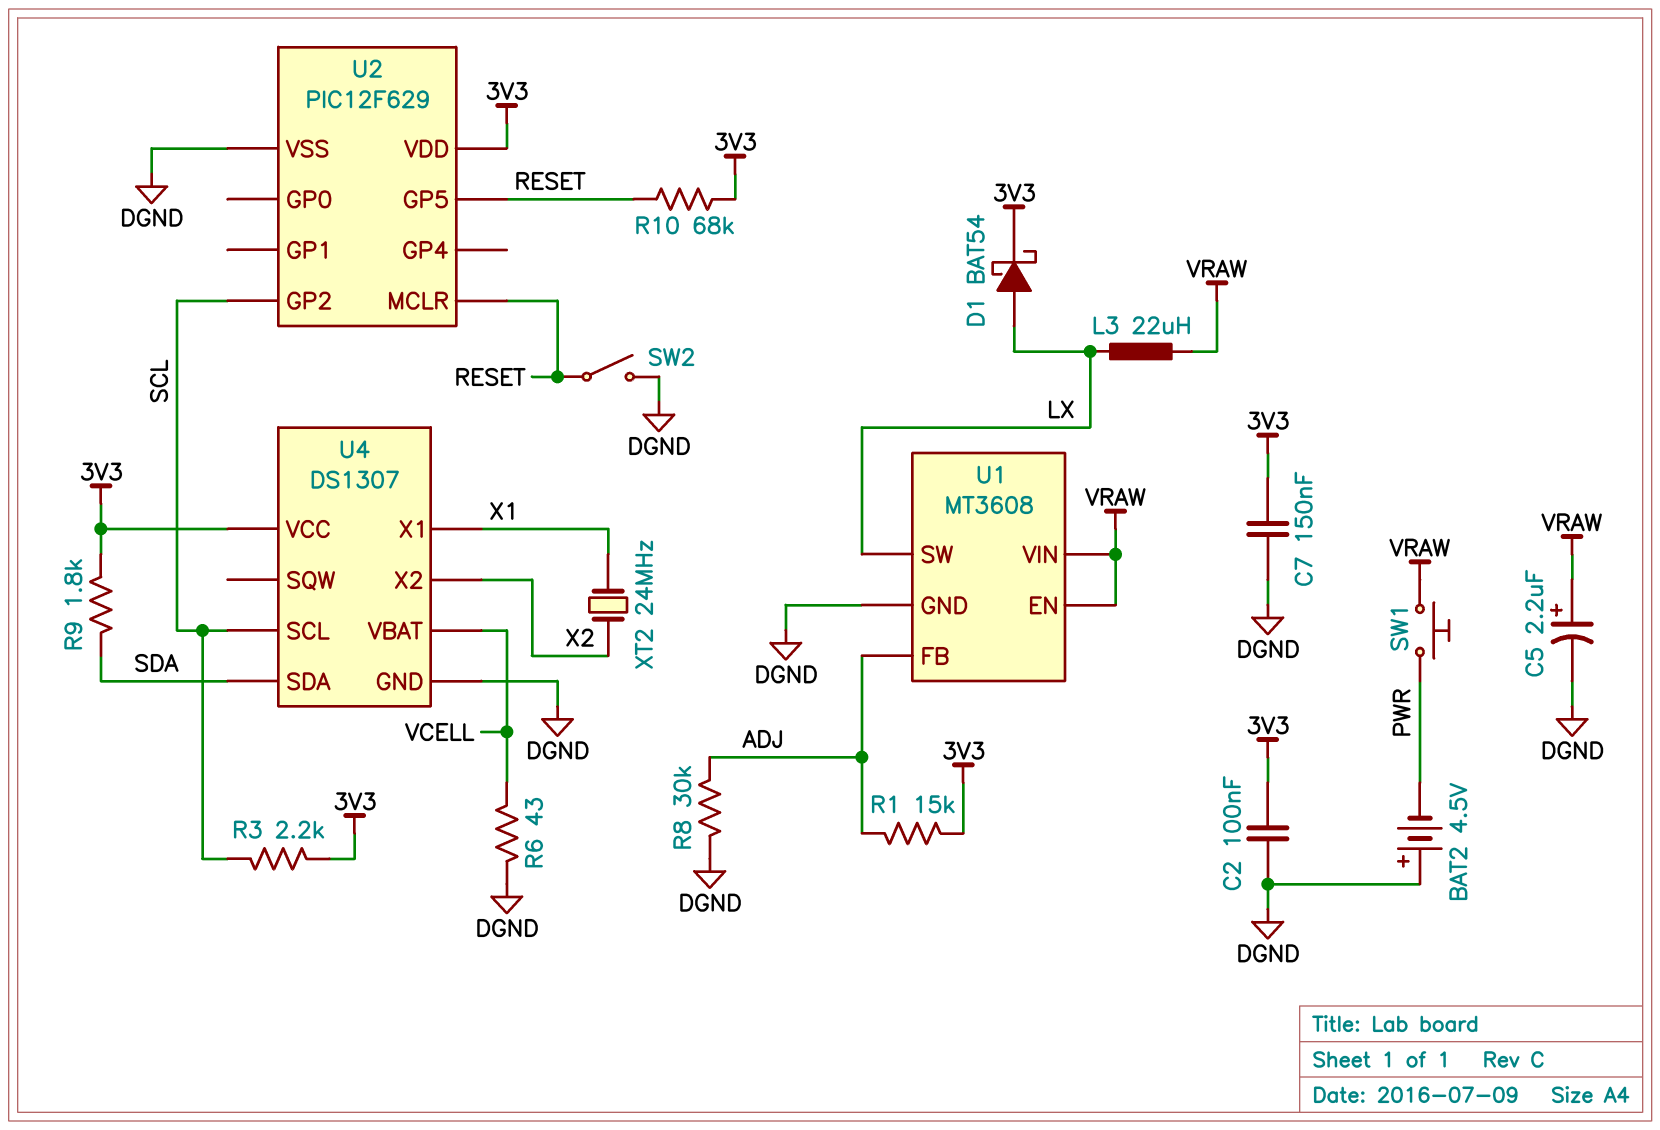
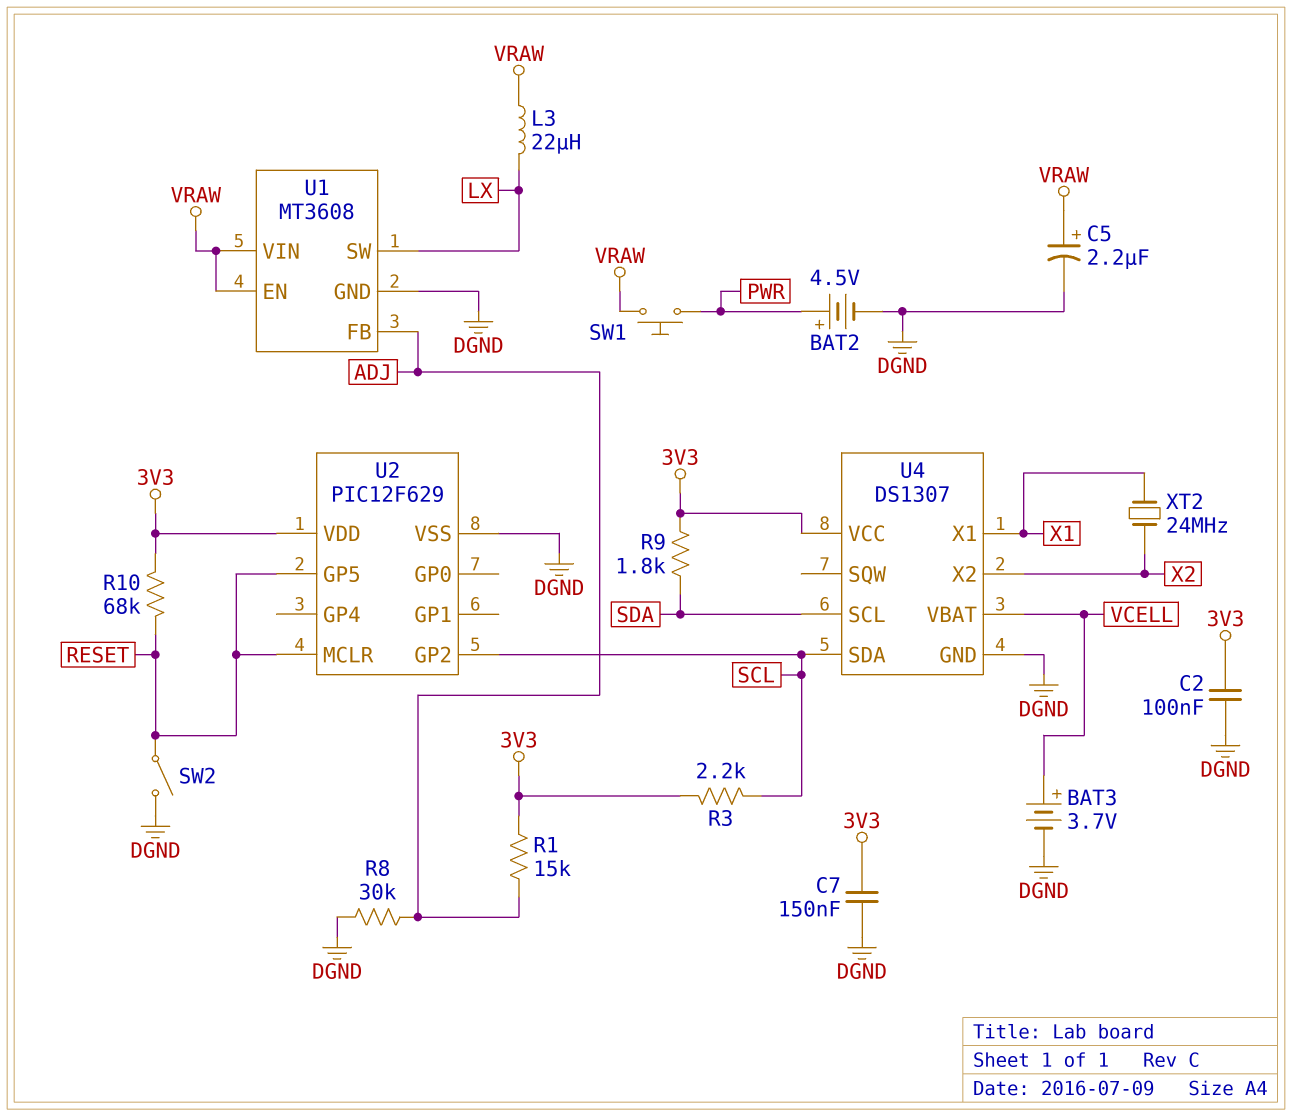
BAT2: 4.5V (plus DGND, minus PWR) -> 4.5V (plus PWR, minus DGND)
BAT3: none -> 3.7V (plus VCELL, minus DGND)
D1: schottky BAT54 (A LX, K 3V3) -> none
R6: 43 (DGND, VCELL) -> none
U4 pin SCL: SCL -> SDA
U4 pin SDA: SDA -> SCL

